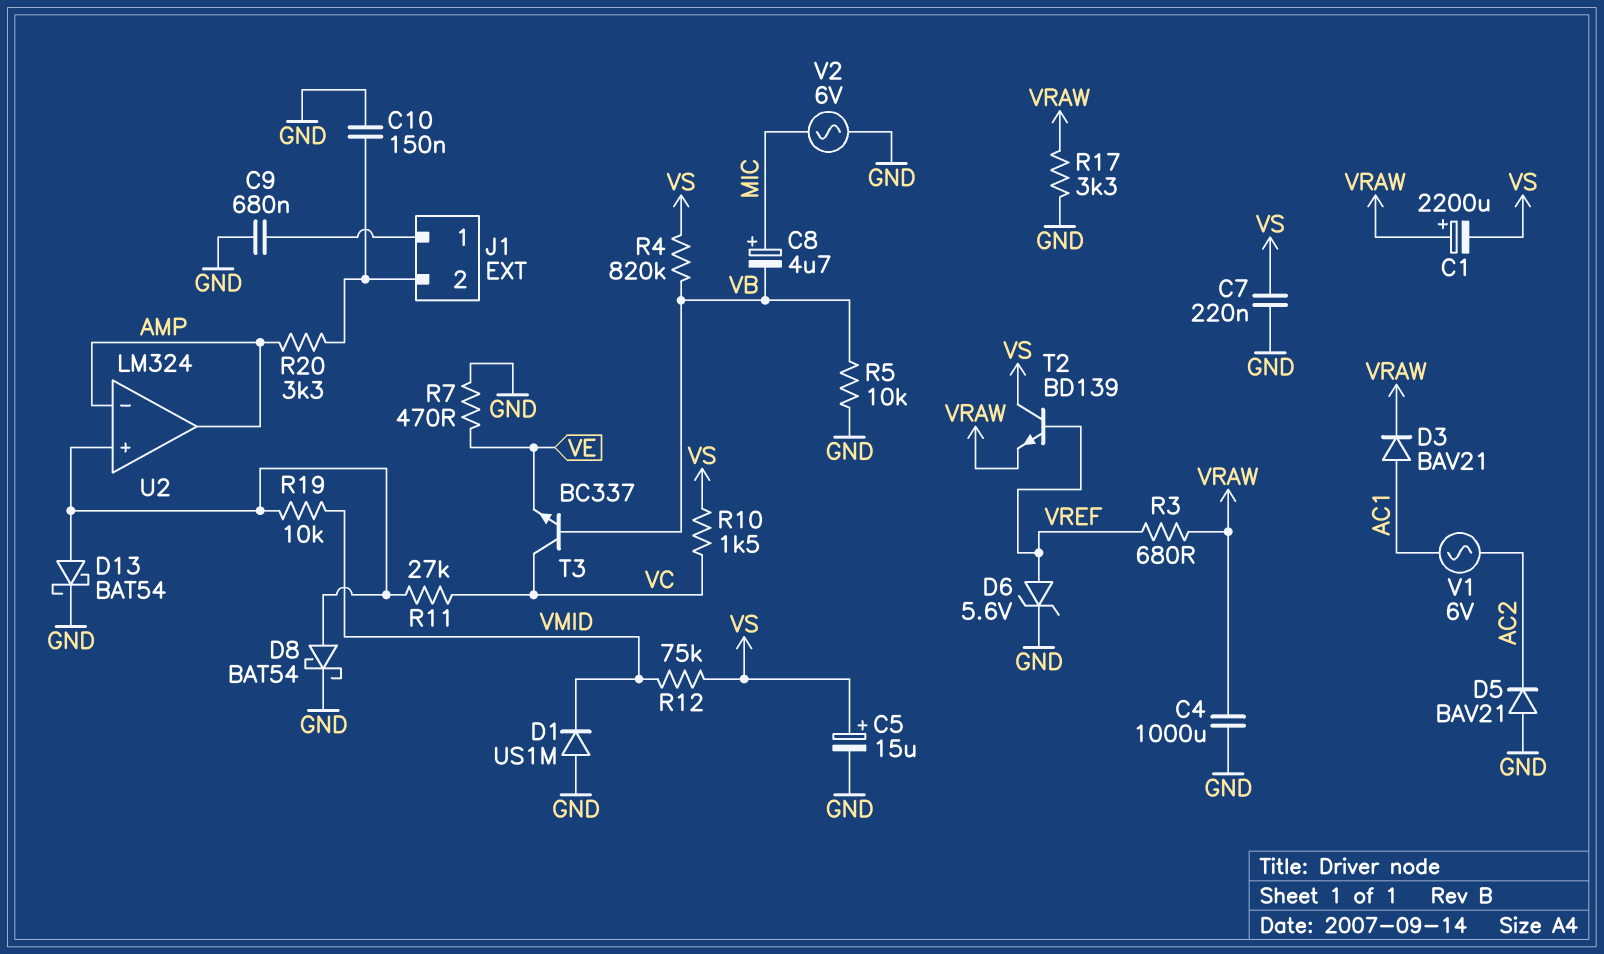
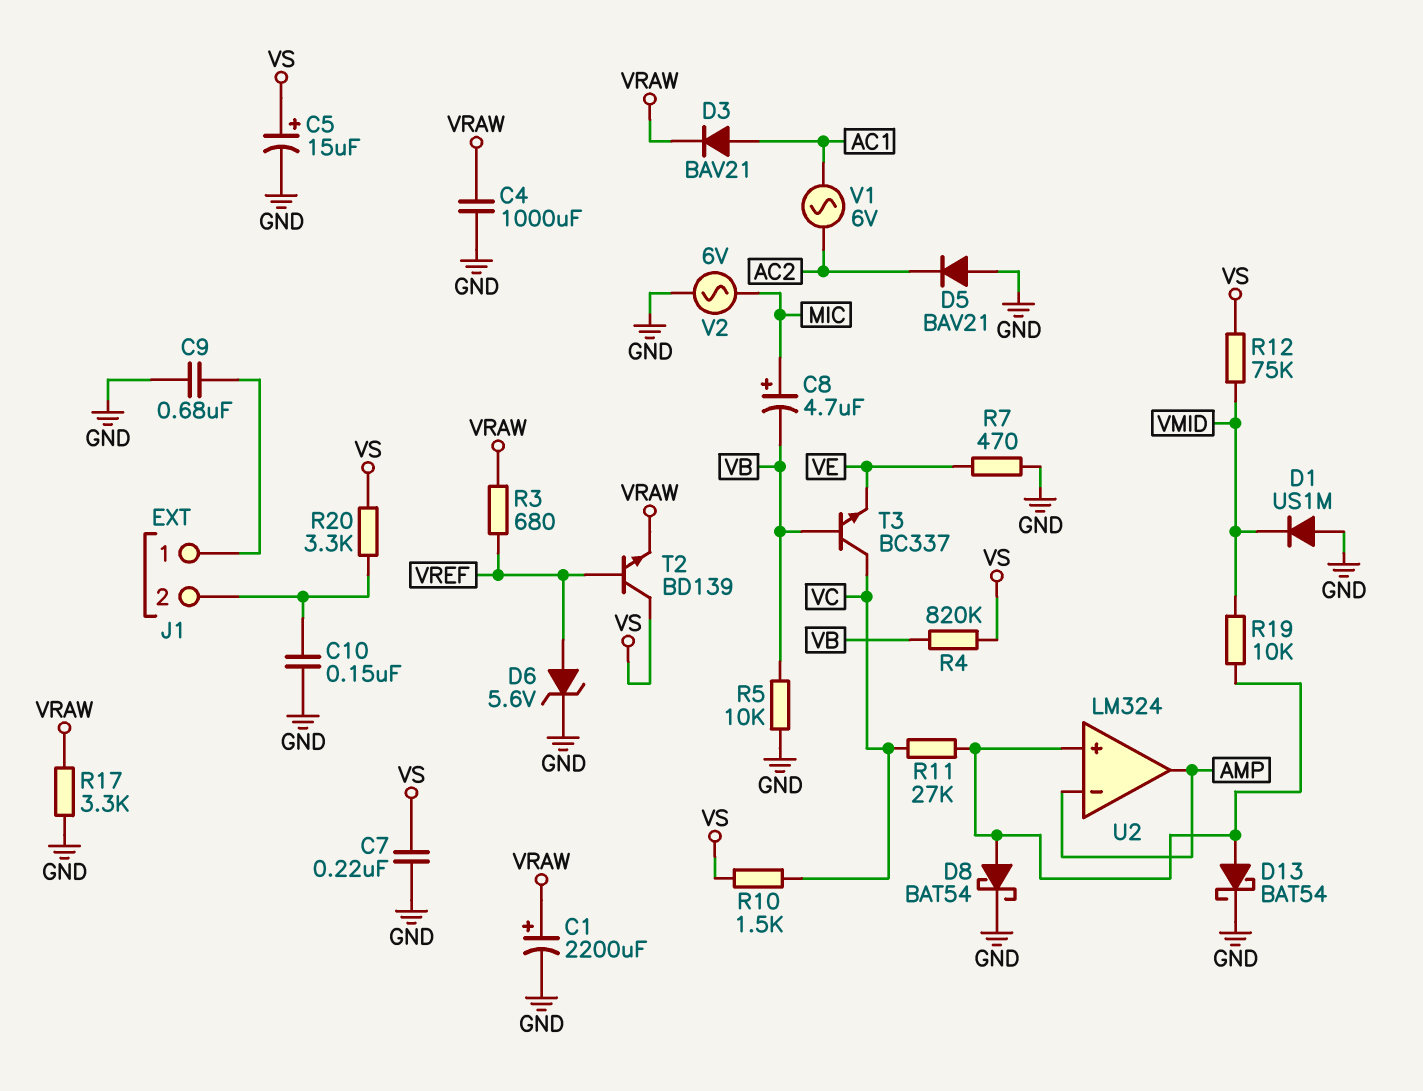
C1: 2200uF (plus VRAW, minus VS) -> 2200uF (plus VRAW, minus GND)
R20: 3.3k (AMP, J1/2) -> 3.3k (J1/2, VS)

